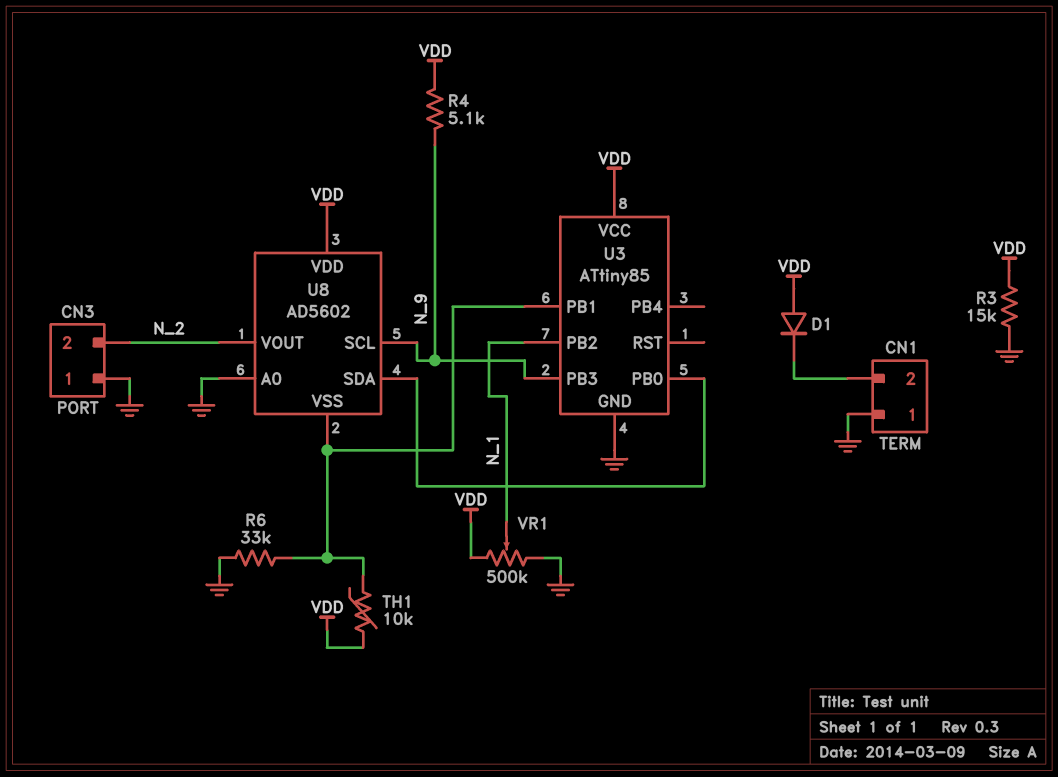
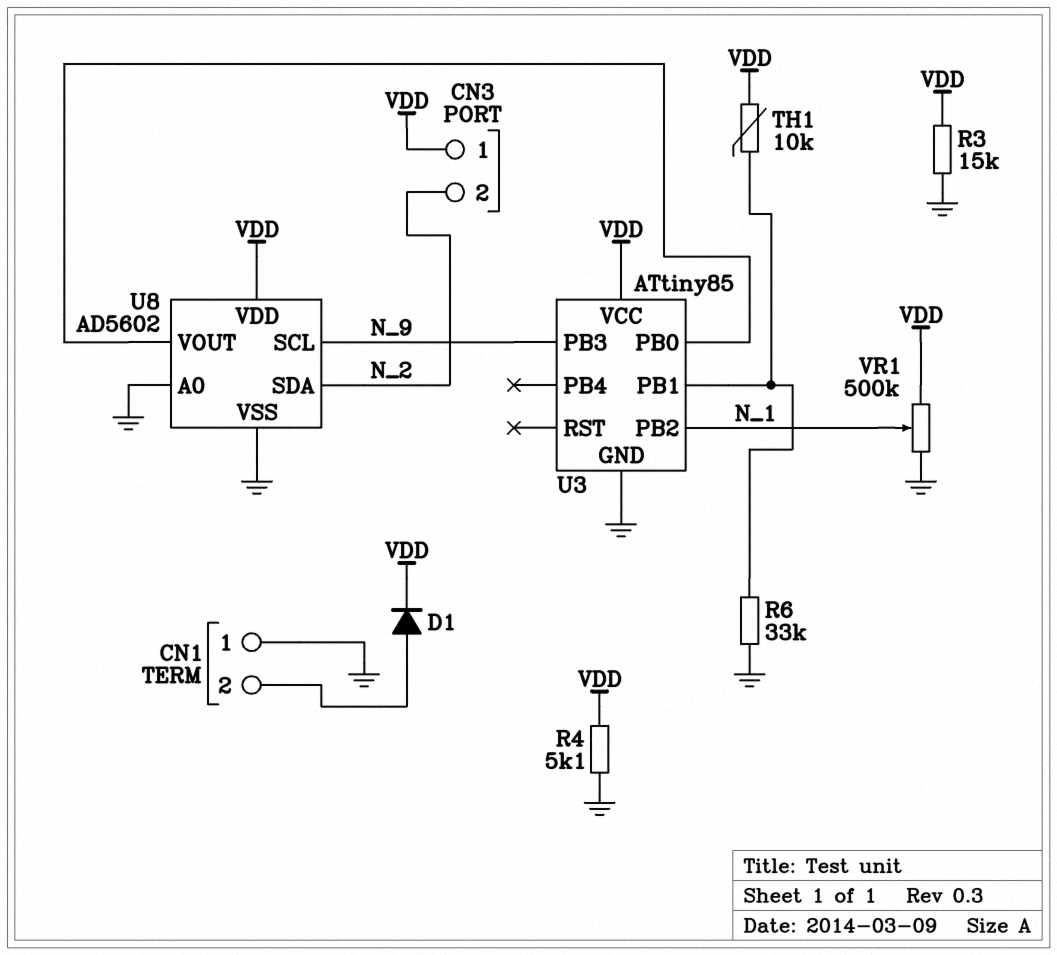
CN3 pin 1: GND -> VDD
D1: diode (A VDD, K CN1/2) -> diode (A CN1/2, K VDD)
R4: 5.1k (N_9, VDD) -> 5.1k (GND, VDD)
U8 pin SDA: U3/PB0 -> N_2
U8 pin VOUT: N_2 -> U3/PB0
U8 pin VSS: U3/PB1 -> GND

